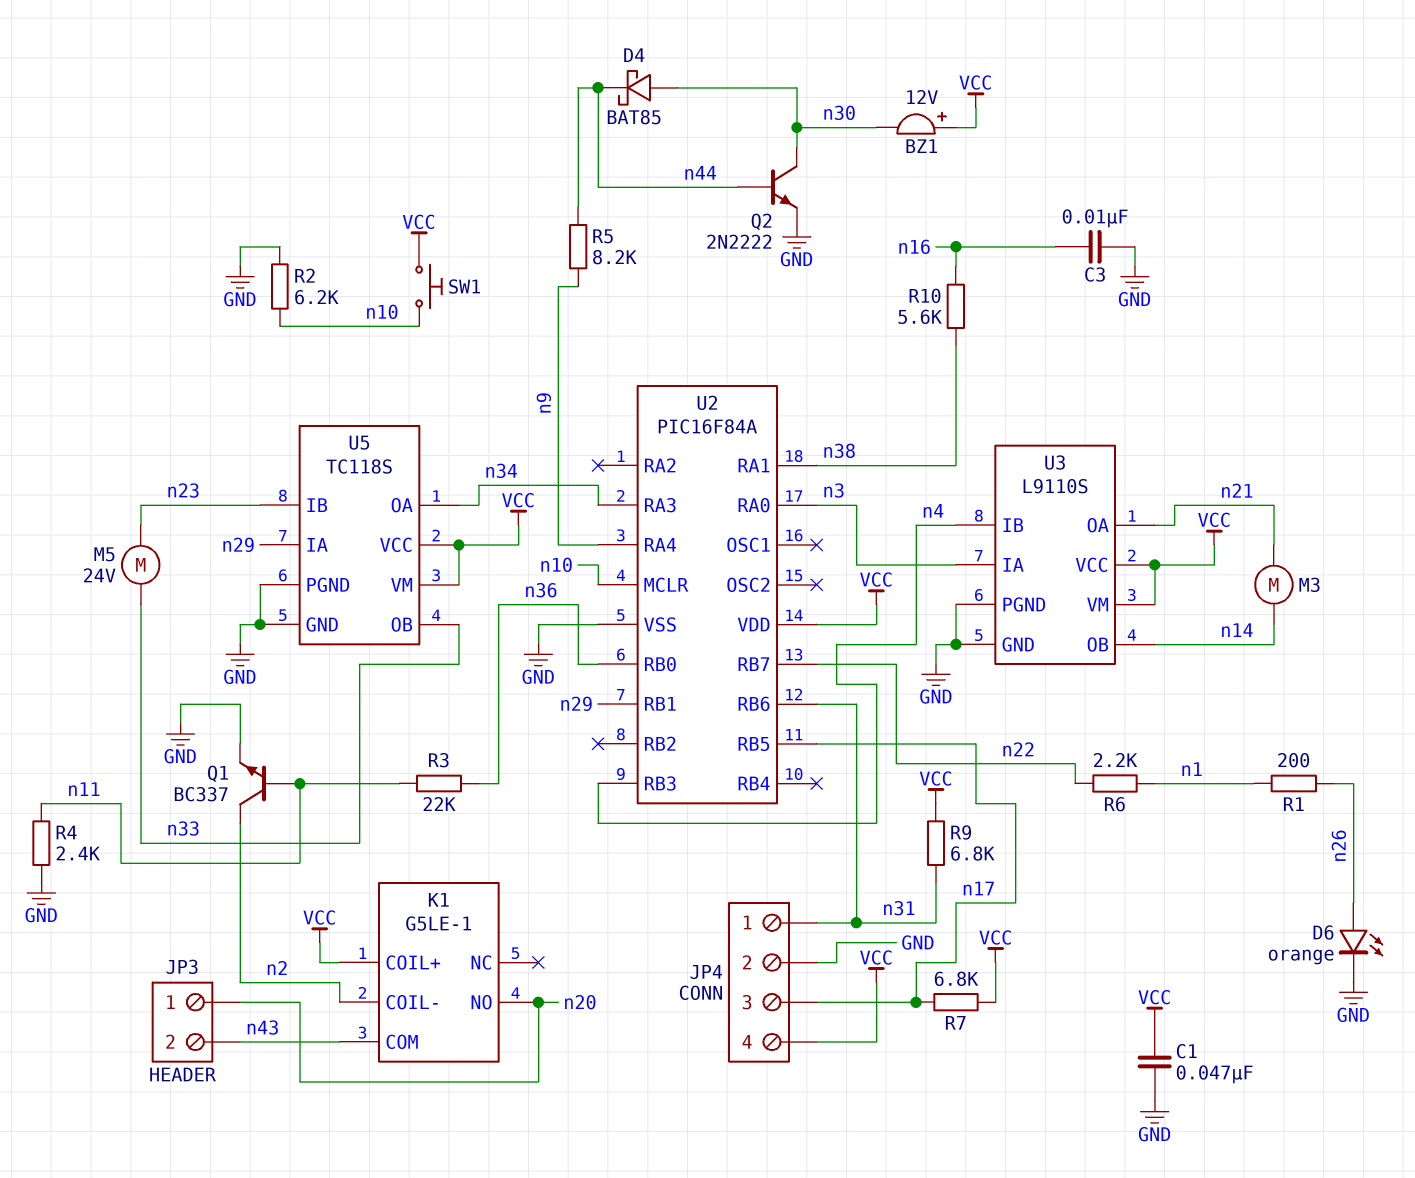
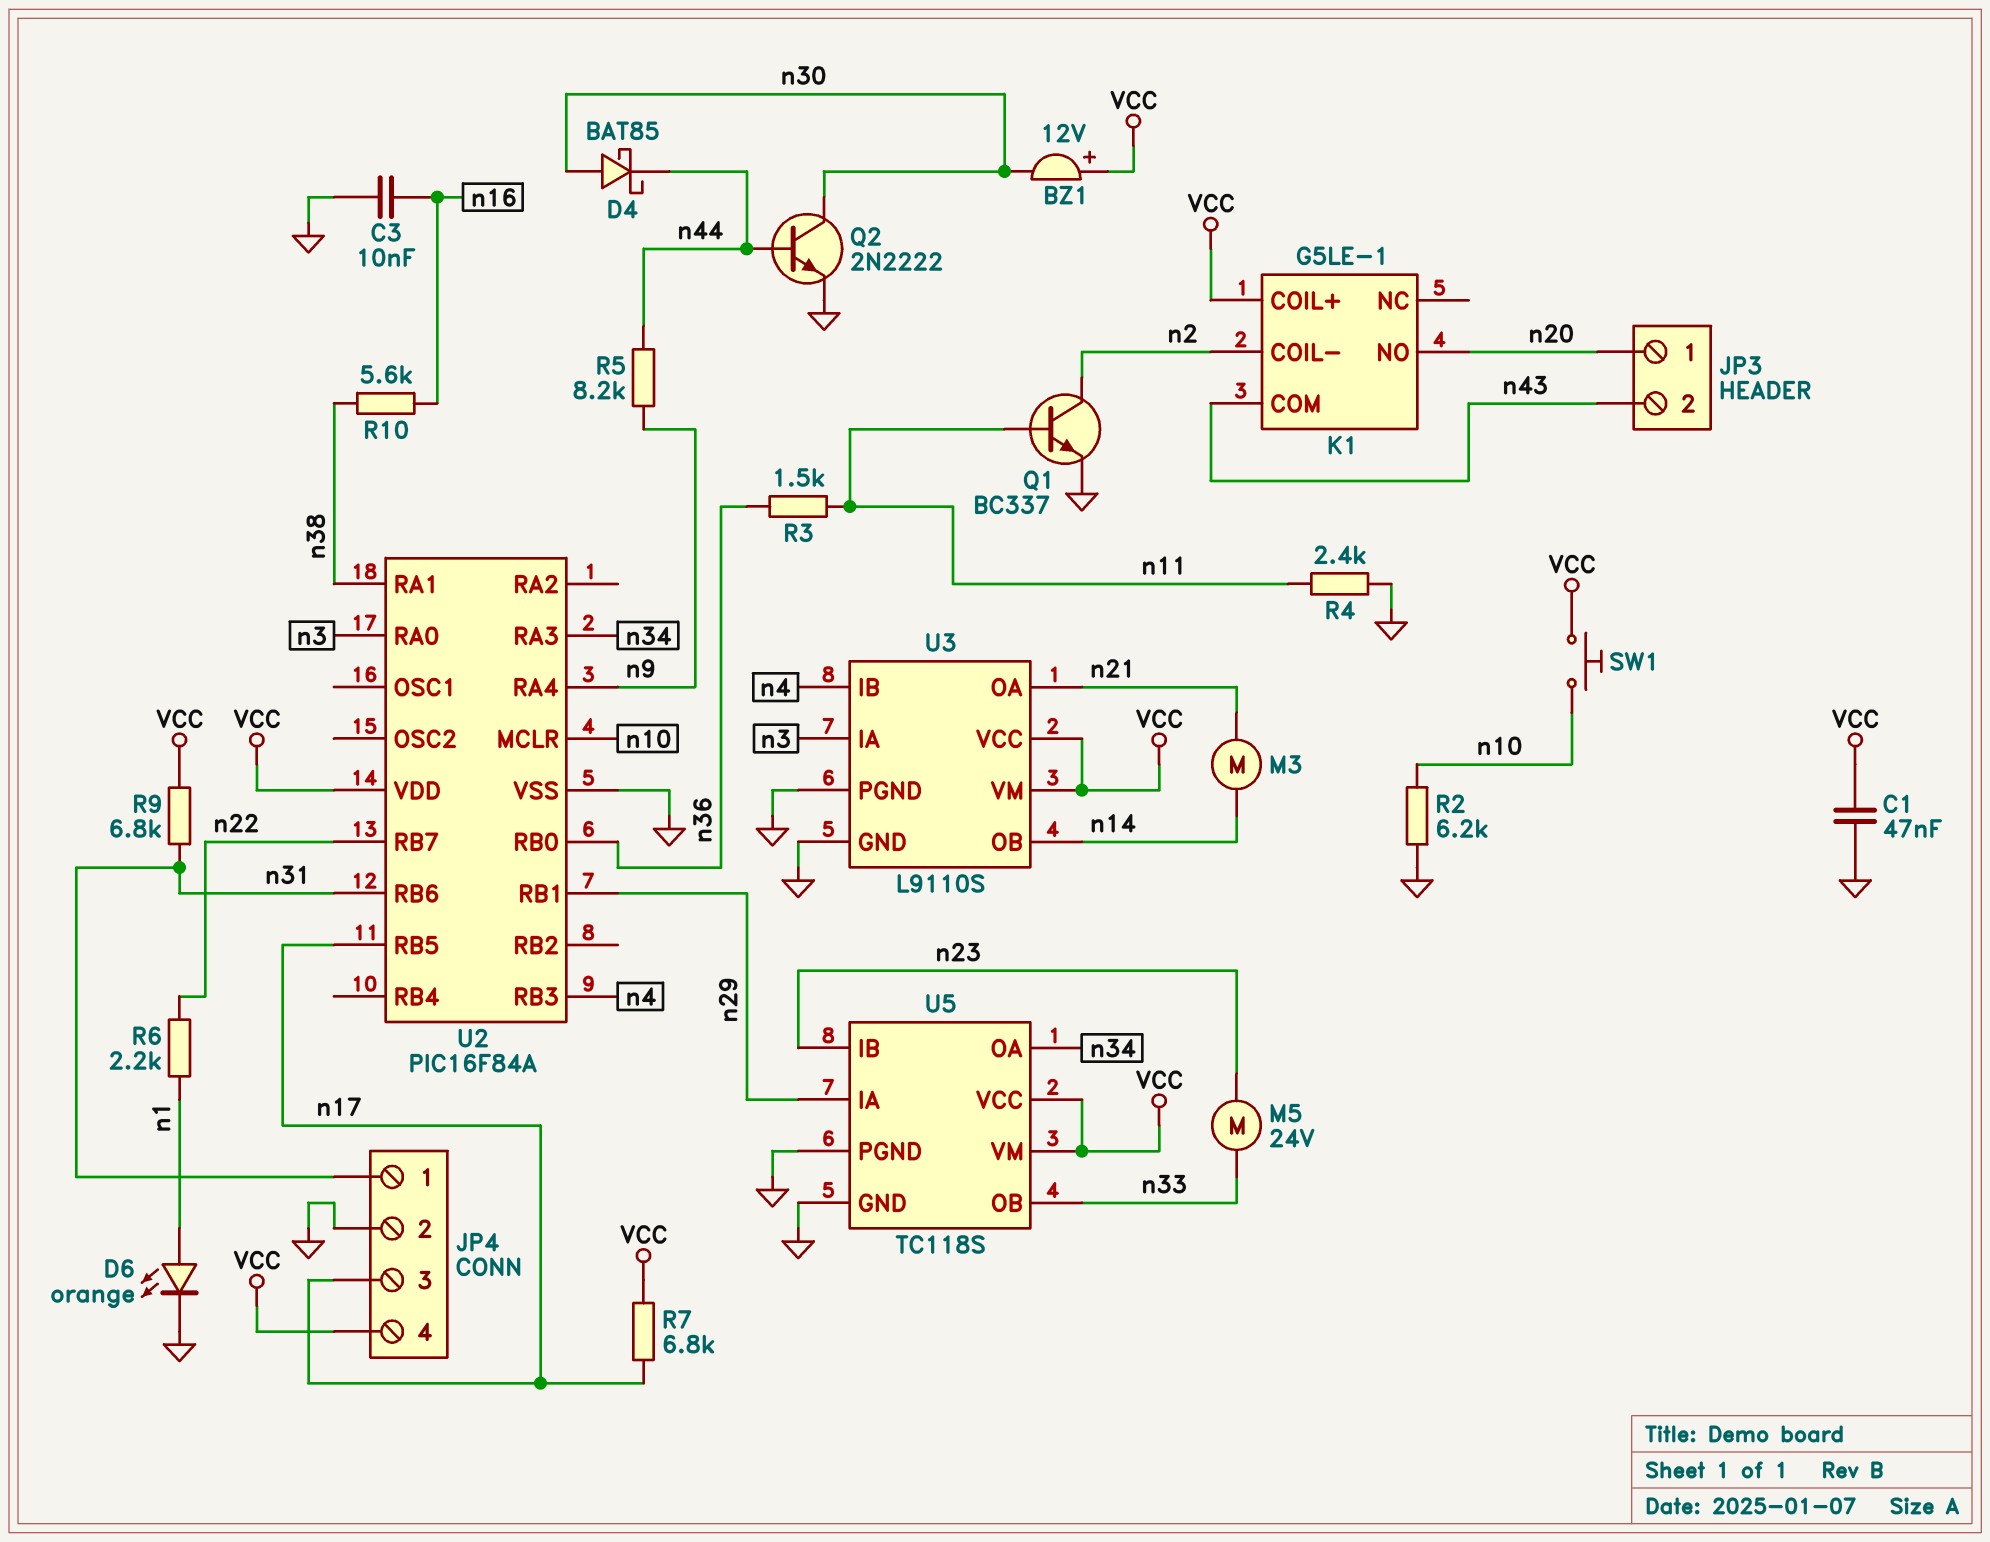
D6: LED orange (A n26, K GND) -> LED orange (A n1, K GND)
R1: 200 (n1, n26) -> none
R3: 22k (n11, n36) -> 1.5k (n11, n36)

